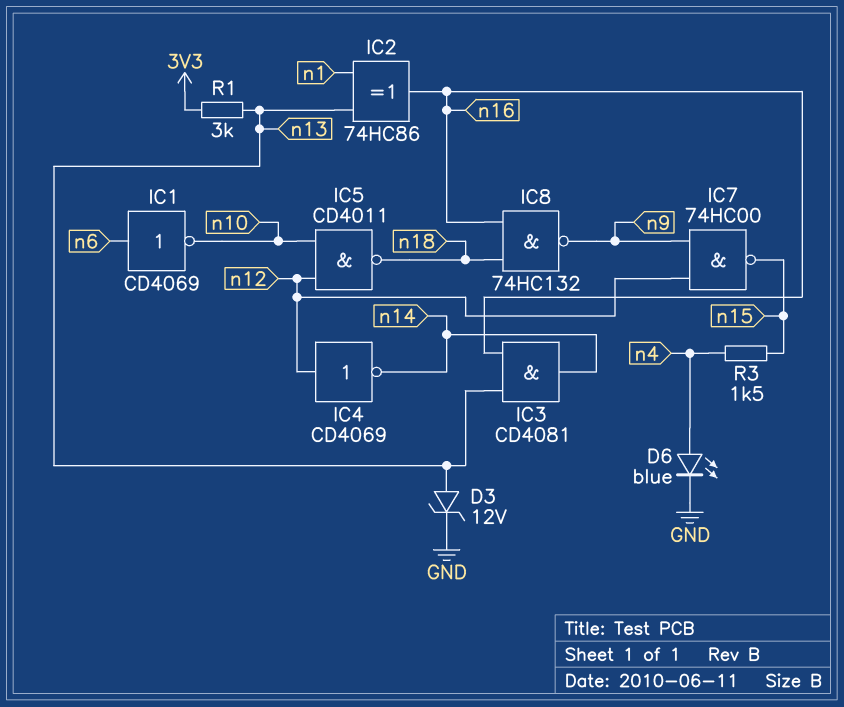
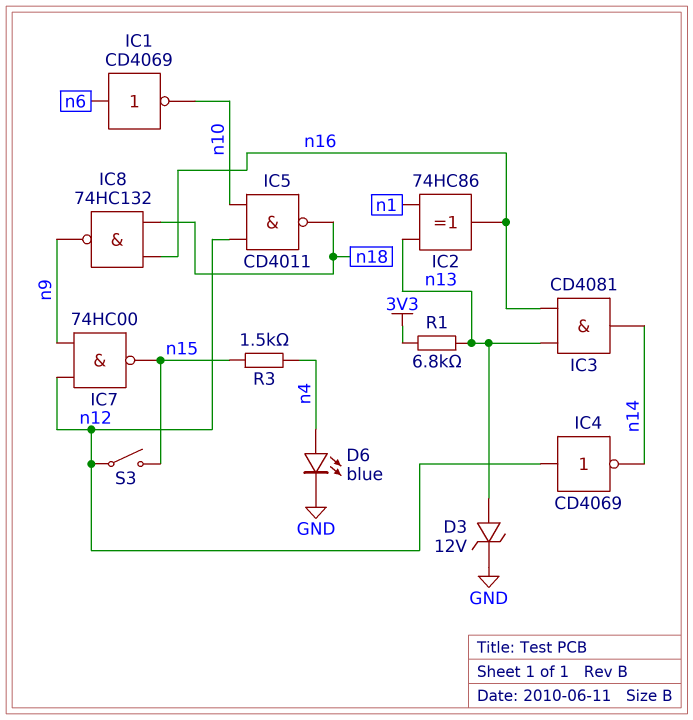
R1: 3k (3V3, n13) -> 6.8k (3V3, n13)
S3: none -> switch (n12, n15)

